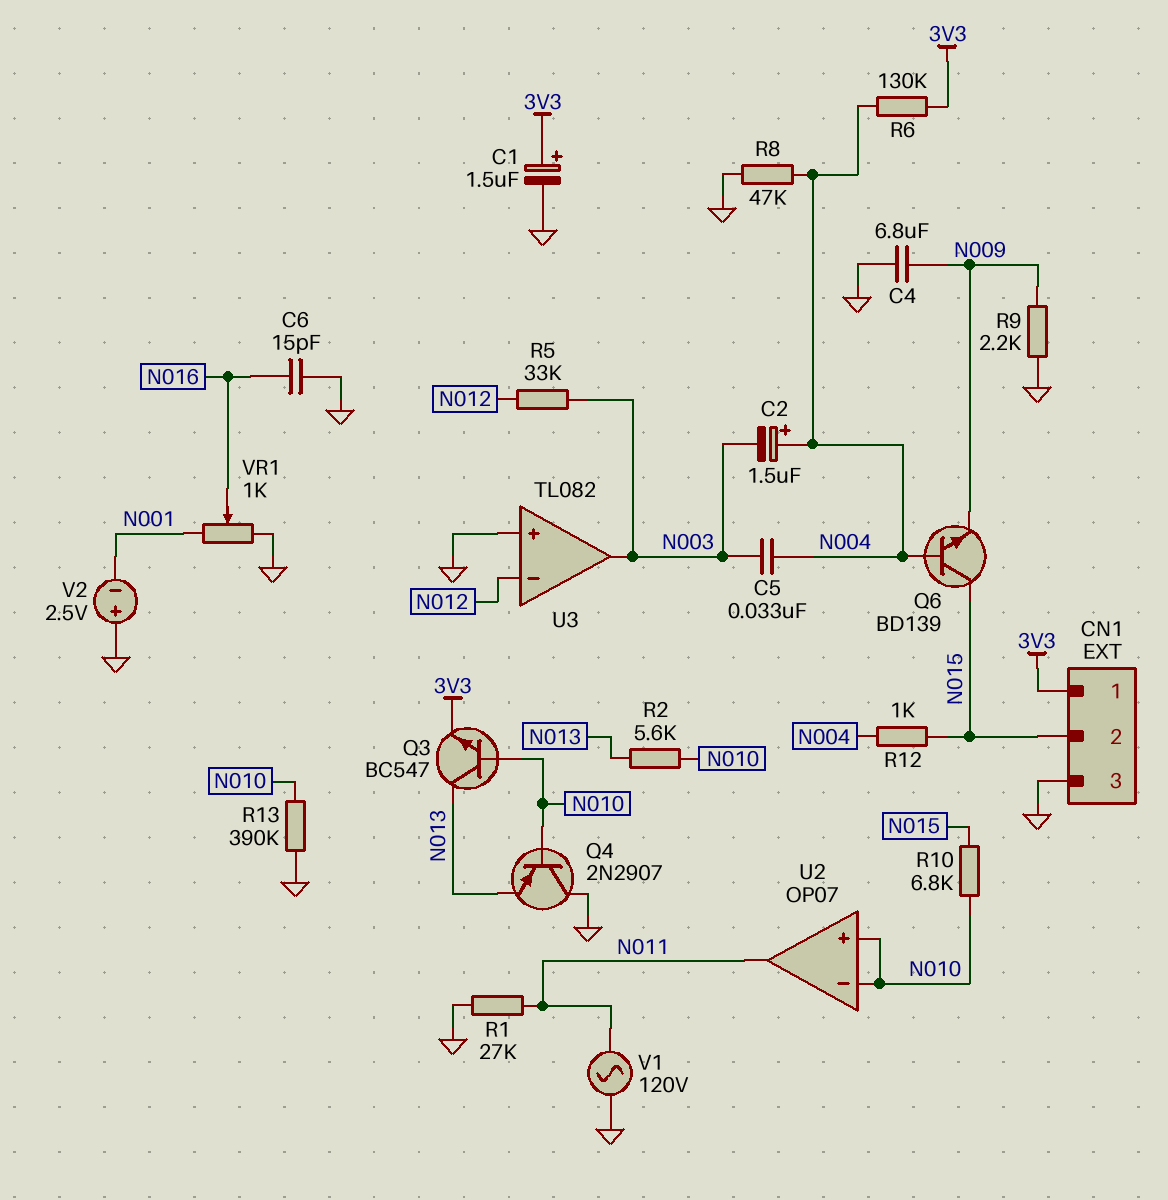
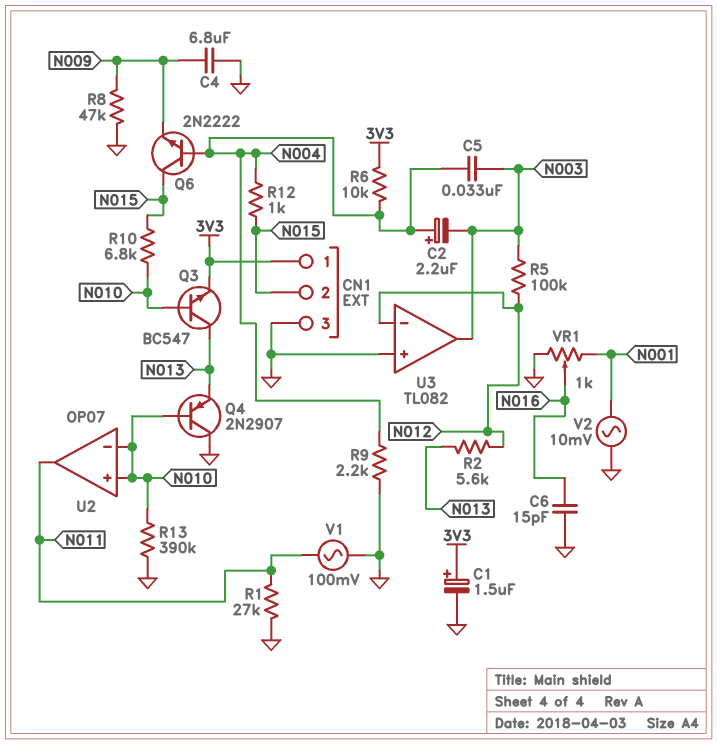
C2: 1.5uF (plus N004, minus N003) -> 2.2uF (plus N004, minus N003)
Q6: NPN BD139 (B N004, C N015, E N009) -> NPN 2N2222 (B N004, C N015, E N009)
R2: 5.6k (N010, N013) -> 5.6k (N012, N013)
R5: 33k (N003, N012) -> 100k (N003, N012)
R6: 130k (3V3, N004) -> 10k (3V3, N004)
R8: 47k (GND, N004) -> 47k (GND, N009)
R9: 2.2k (GND, N009) -> 2.2k (GND, N004)
V1: AC 120V (GND, N011) -> AC 100mV (GND, N011)
V2: 2.5V (plus GND, minus N001) -> AC 10mV (GND, N001)

